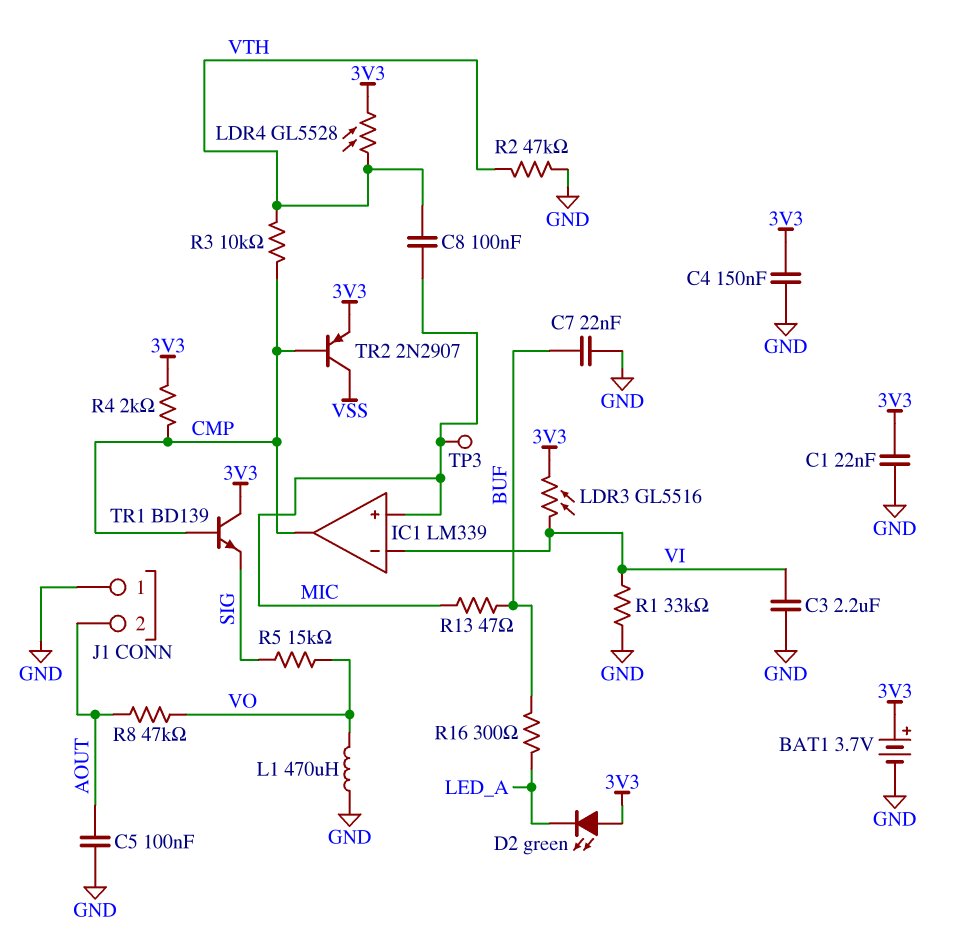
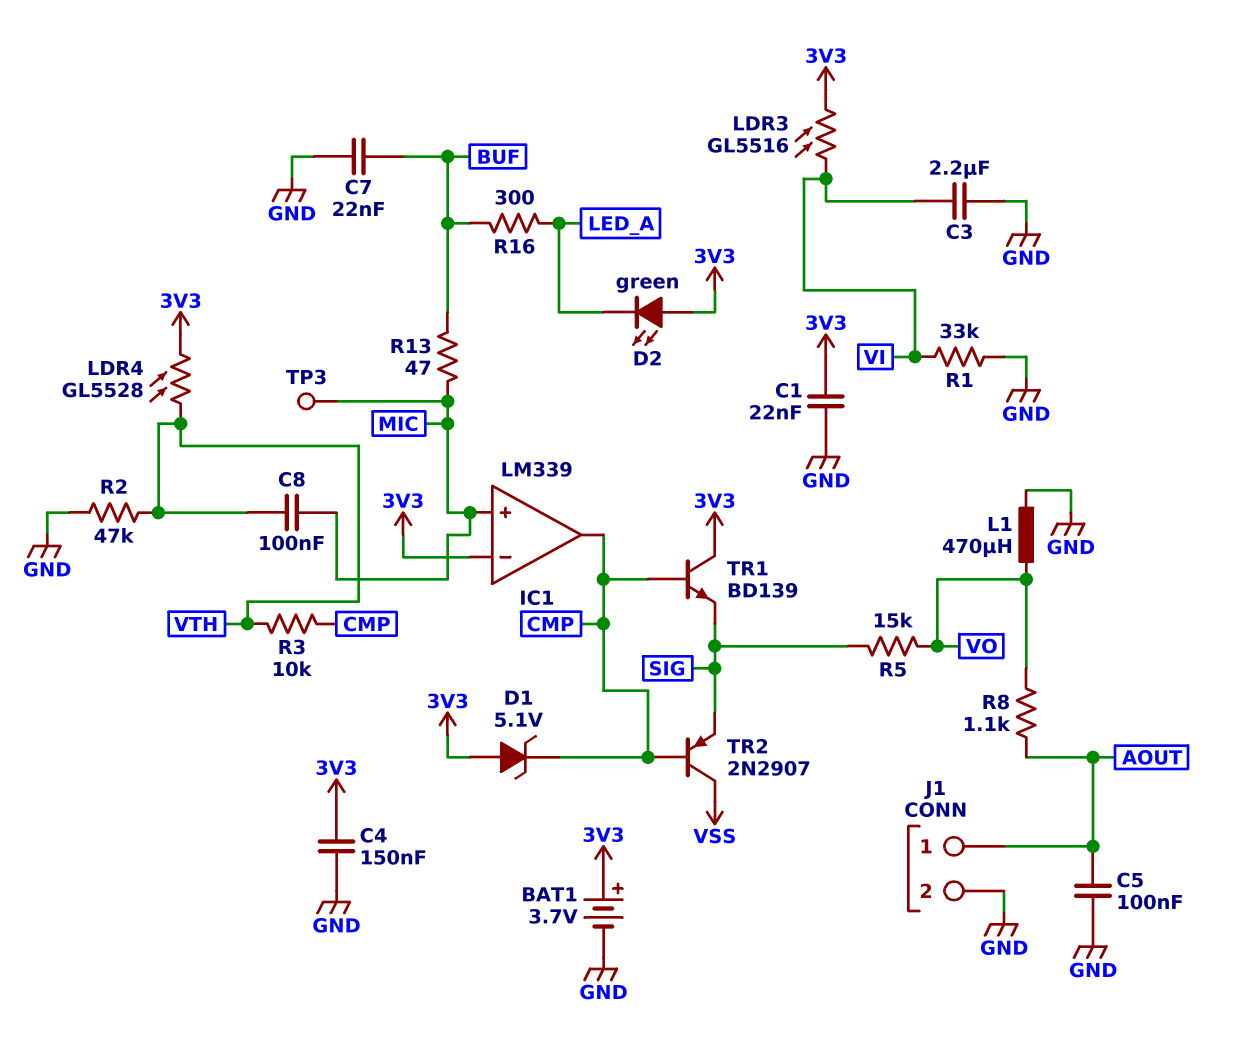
D1: none -> zener 5.1V (A 3V3, K CMP)
IC1 pin in-: VI -> 3V3
J1 pin 1: GND -> AOUT
J1 pin 2: AOUT -> GND
R4: 2k (3V3, CMP) -> none
R8: 47k (AOUT, VO) -> 1.1k (AOUT, VO)
TR2: PNP 2N2907 (B CMP, C VSS, E 3V3) -> PNP 2N2907 (B CMP, C VSS, E SIG)

